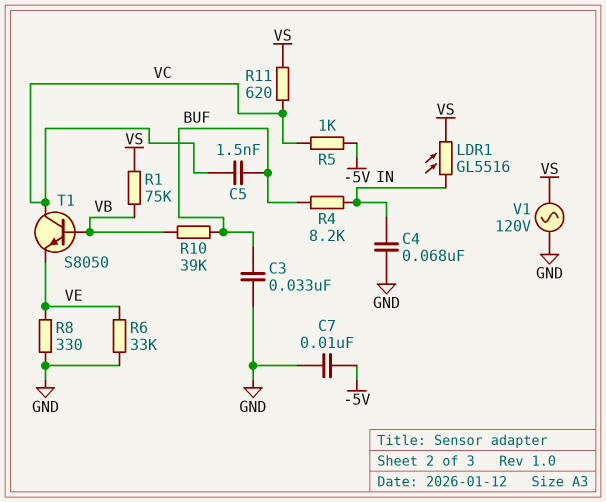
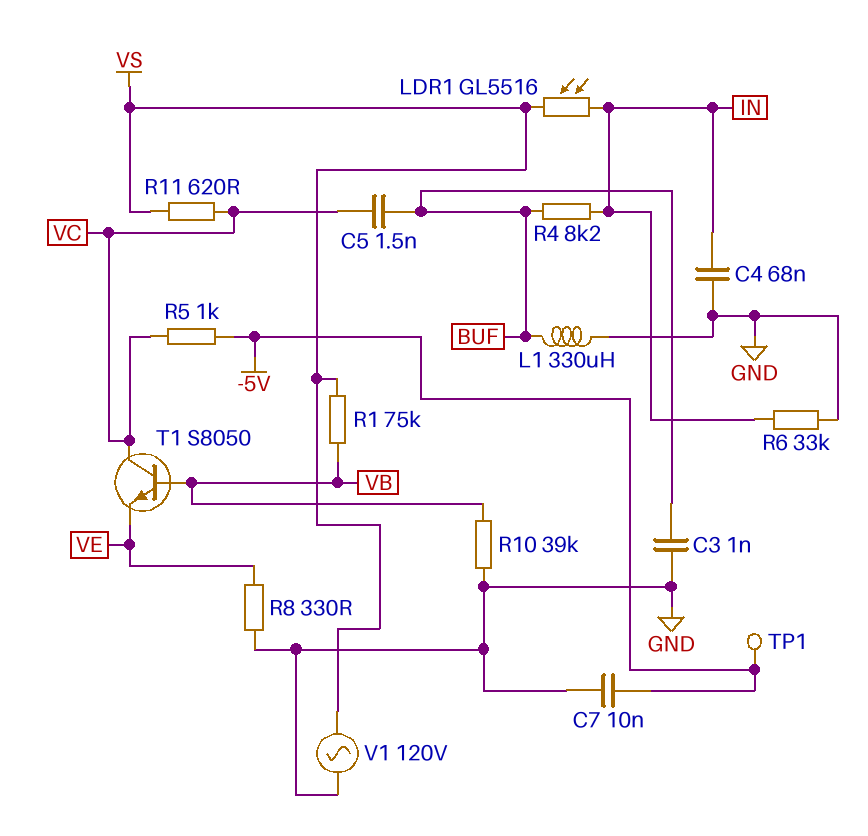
C3: 33nF (BUF, GND) -> 1nF (BUF, GND)
L1: none -> 330uH (BUF, GND)
R6: 33k (GND, VE) -> 33k (GND, IN)
R10: 39k (BUF, VB) -> 39k (GND, VB)
TP1: none -> test point (-5V)

